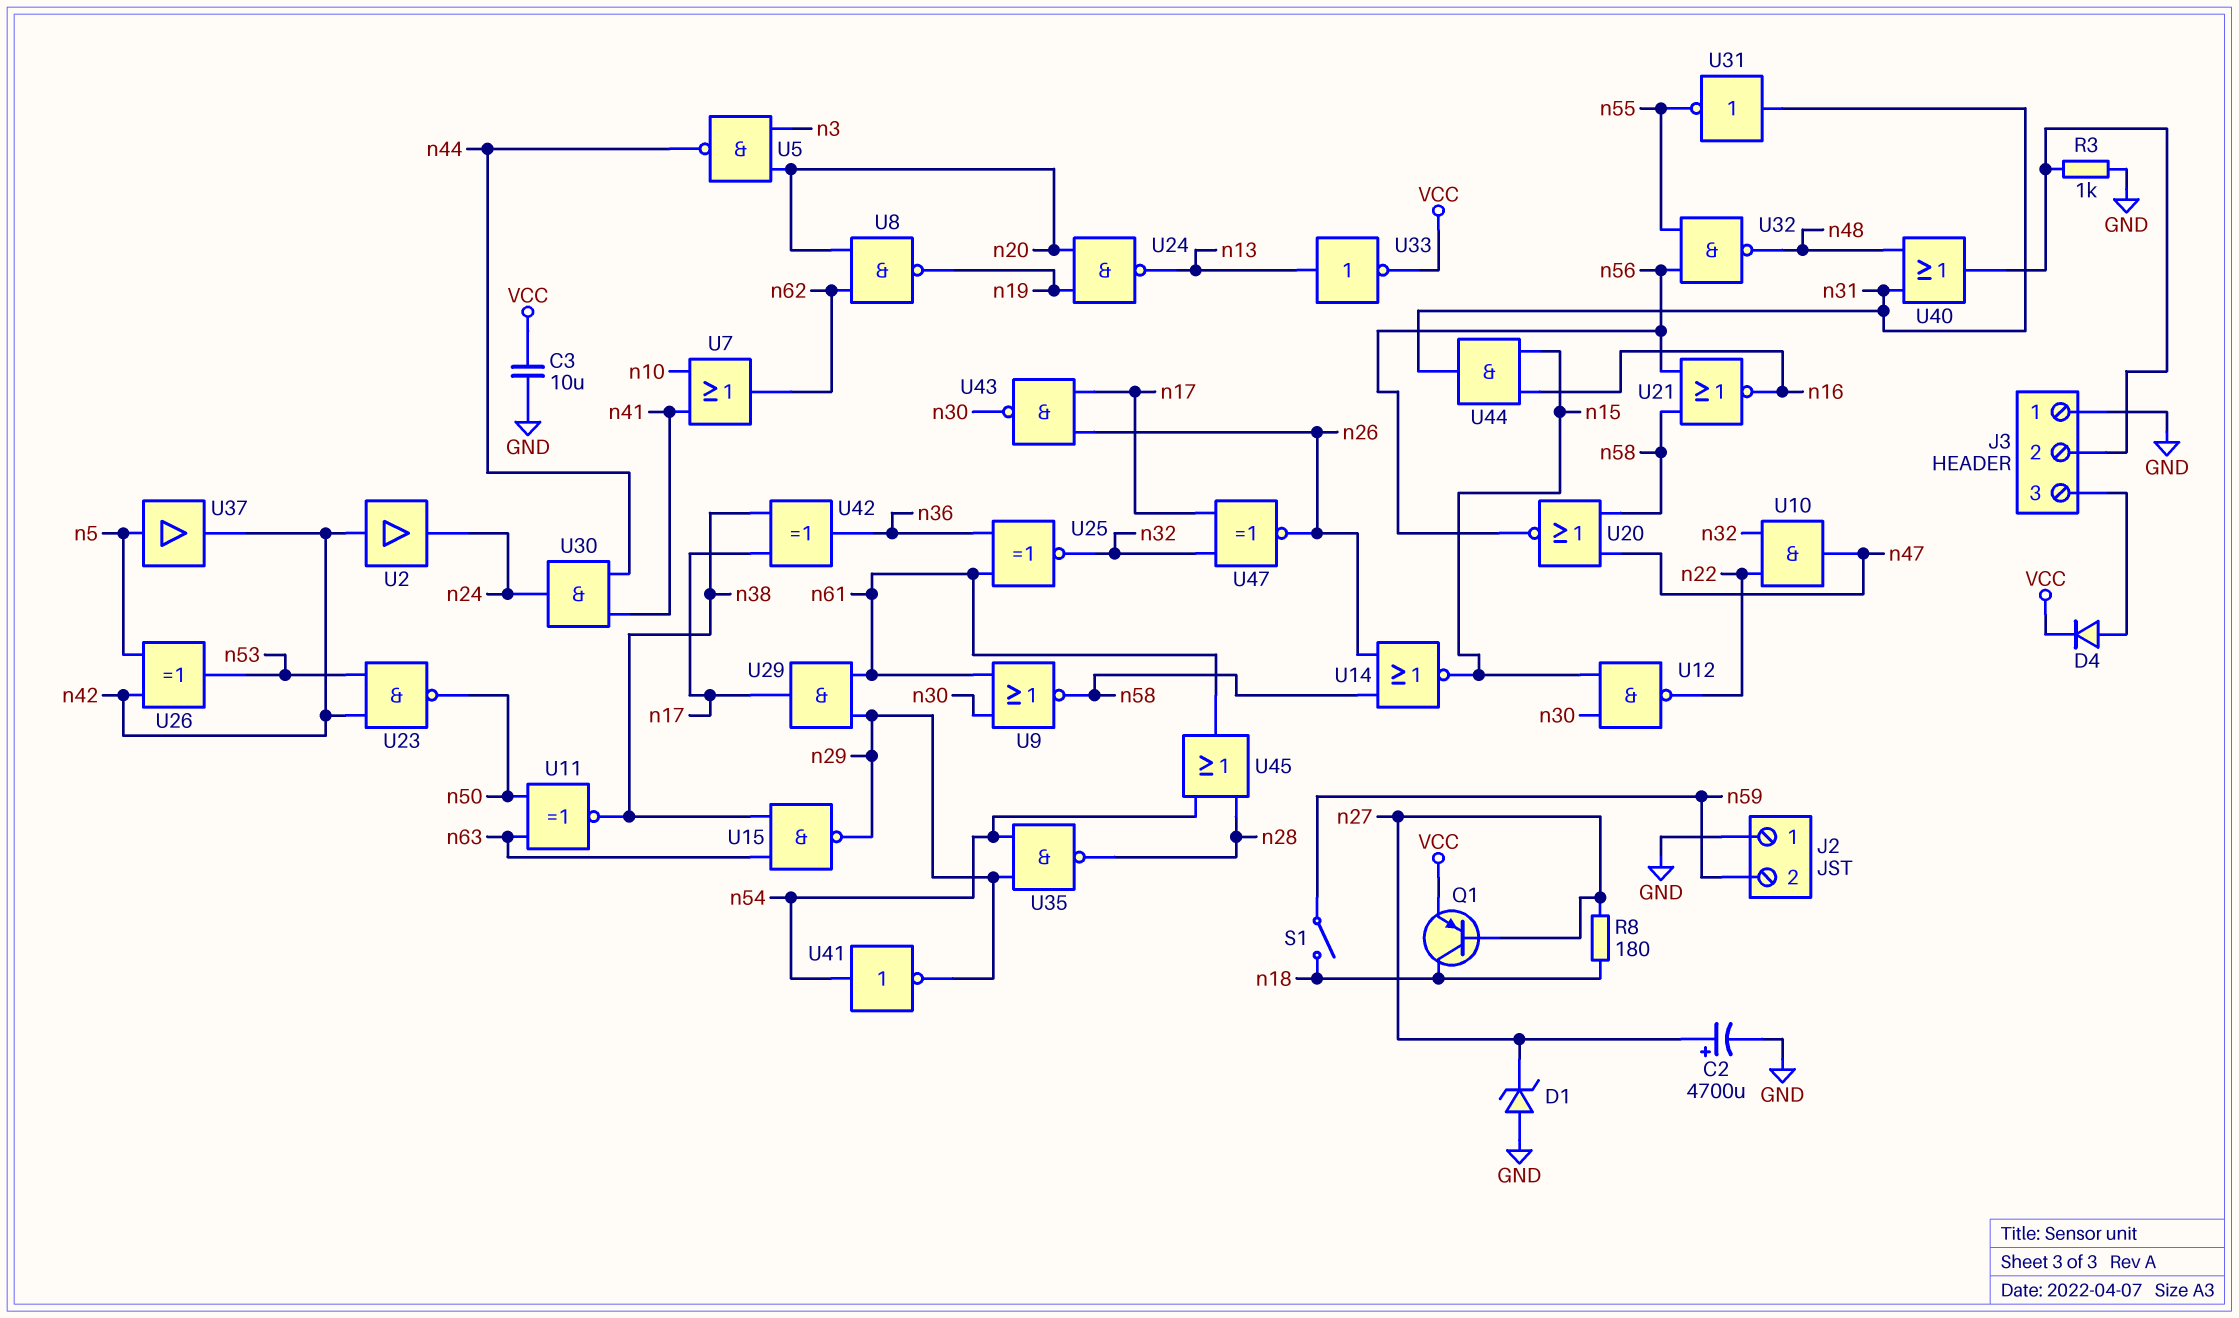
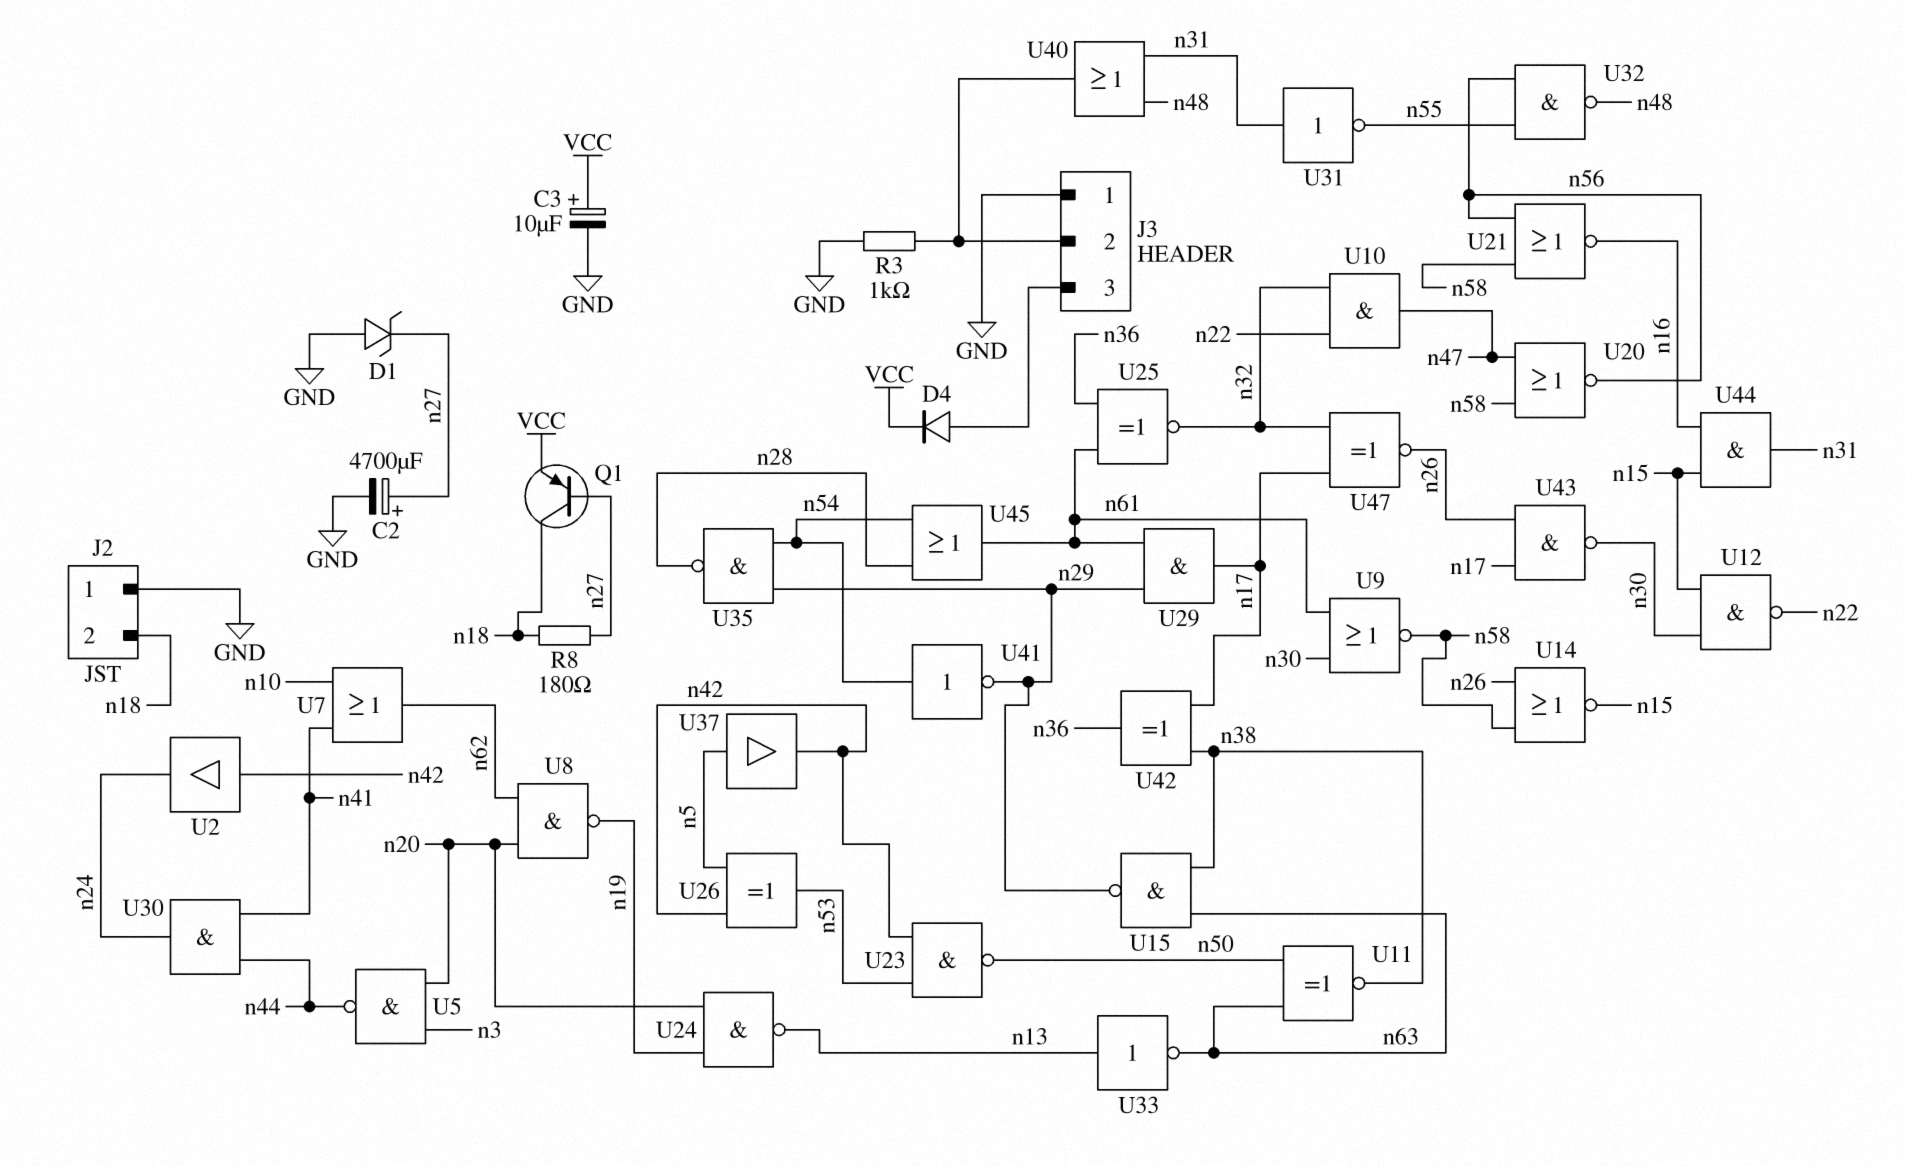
C3: 10uF (GND, VCC) -> 10uF (plus VCC, minus GND)
J2 pin 2: n59 -> n18
S1: switch (n18, n59) -> none
U33: NOT (in n13, out VCC) -> NOT (in n13, out n63)

